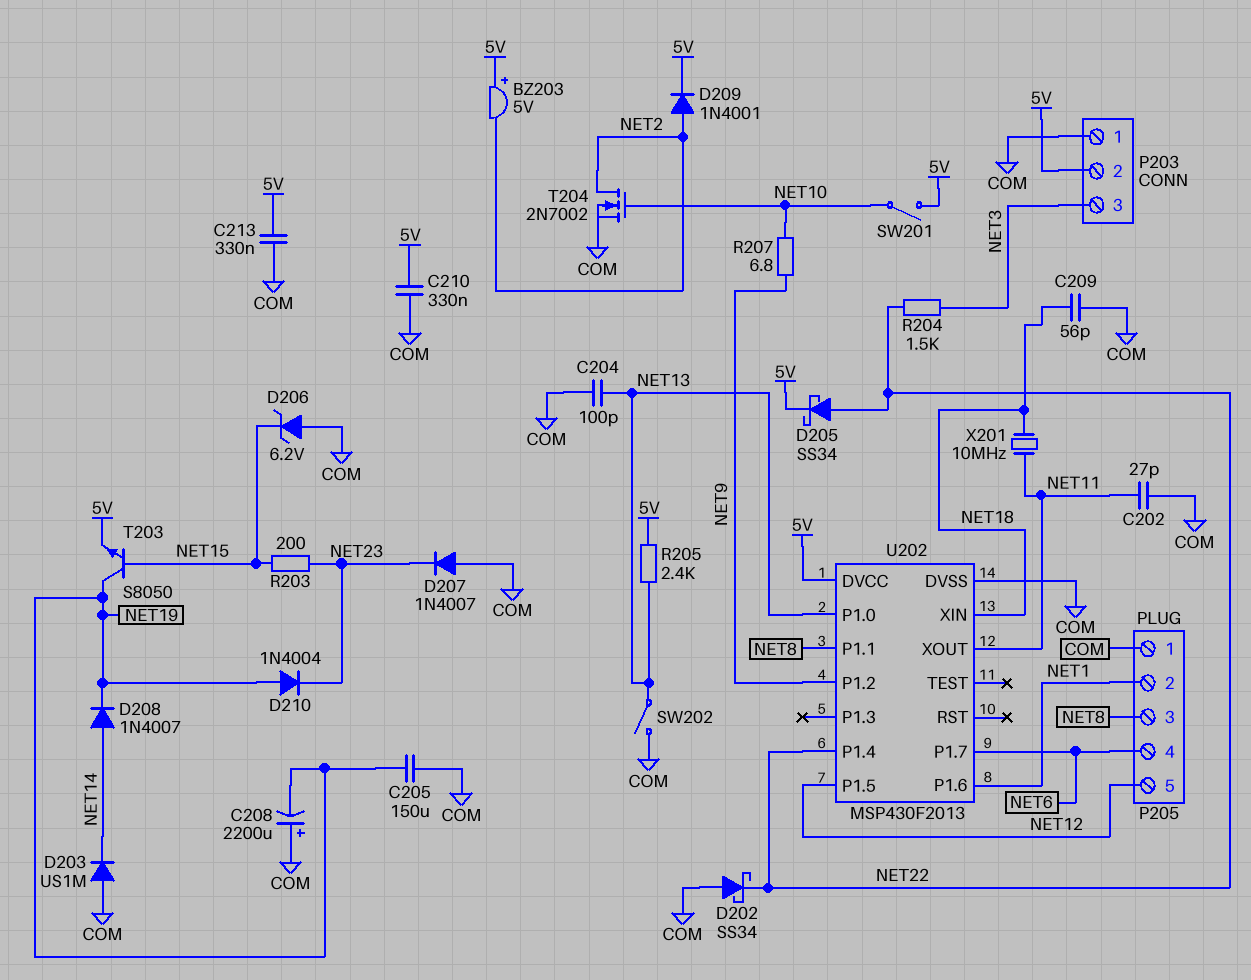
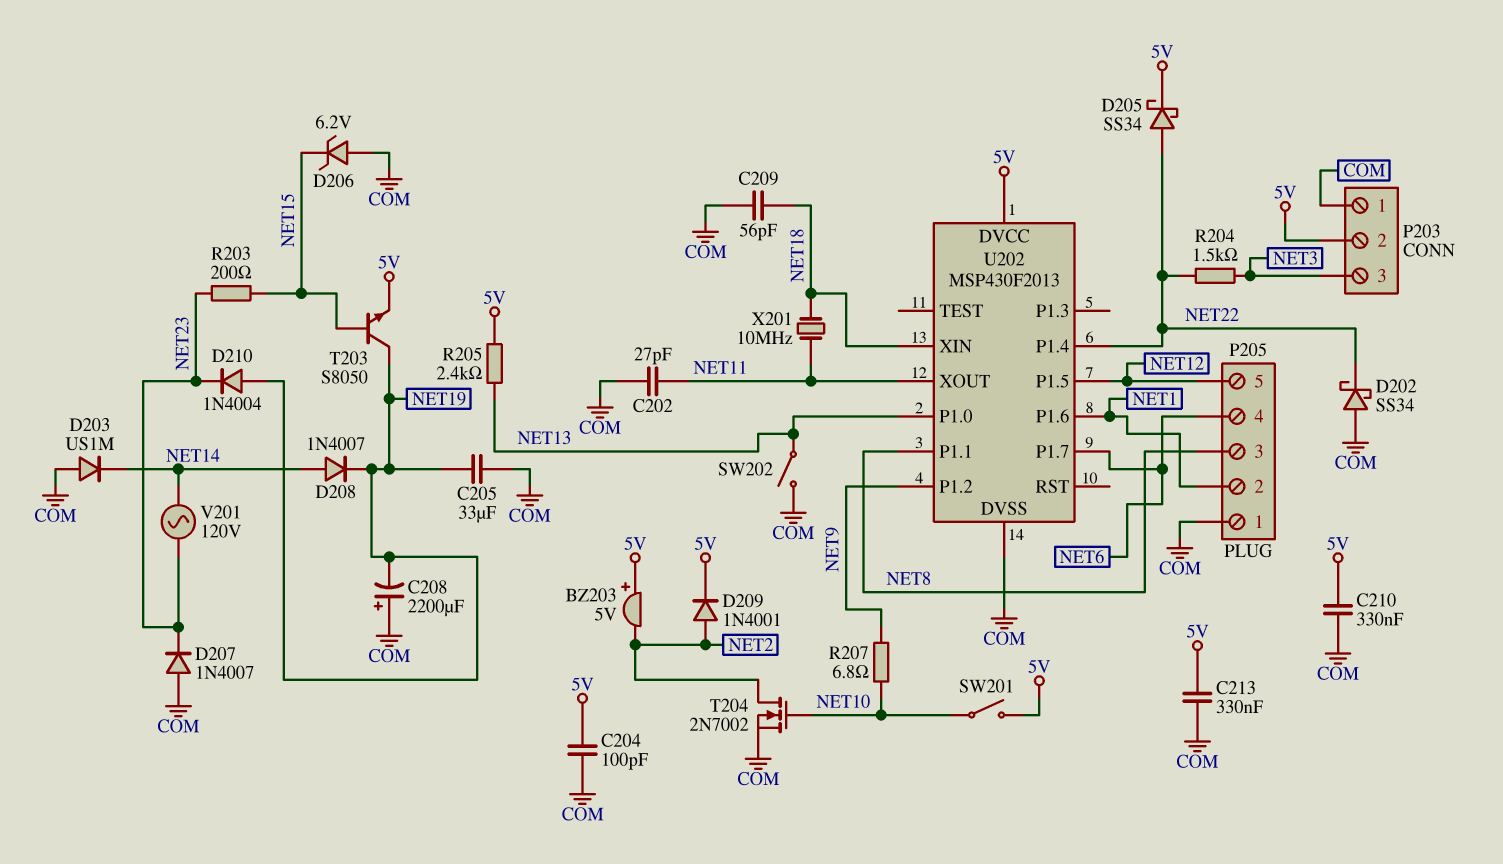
C204: 100pF (COM, NET13) -> 100pF (5V, COM)
C205: 150uF (COM, NET19) -> 33uF (COM, NET19)
V201: none -> AC 120V (NET14, NET23)

